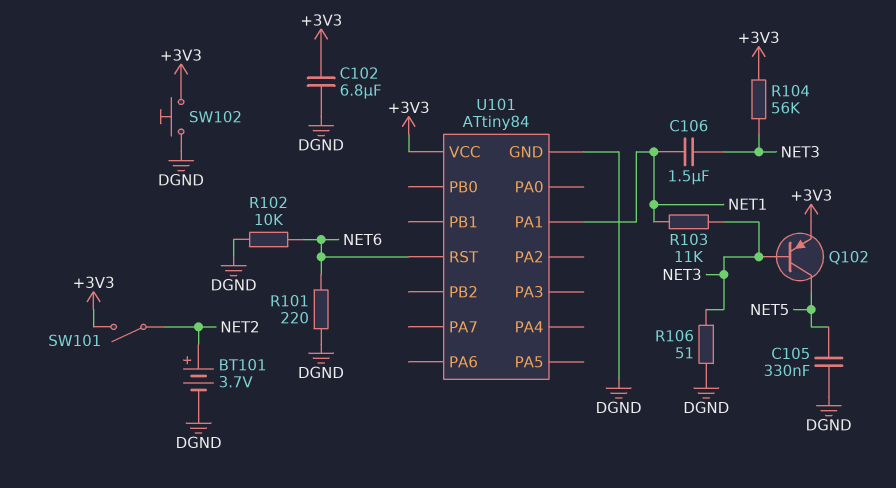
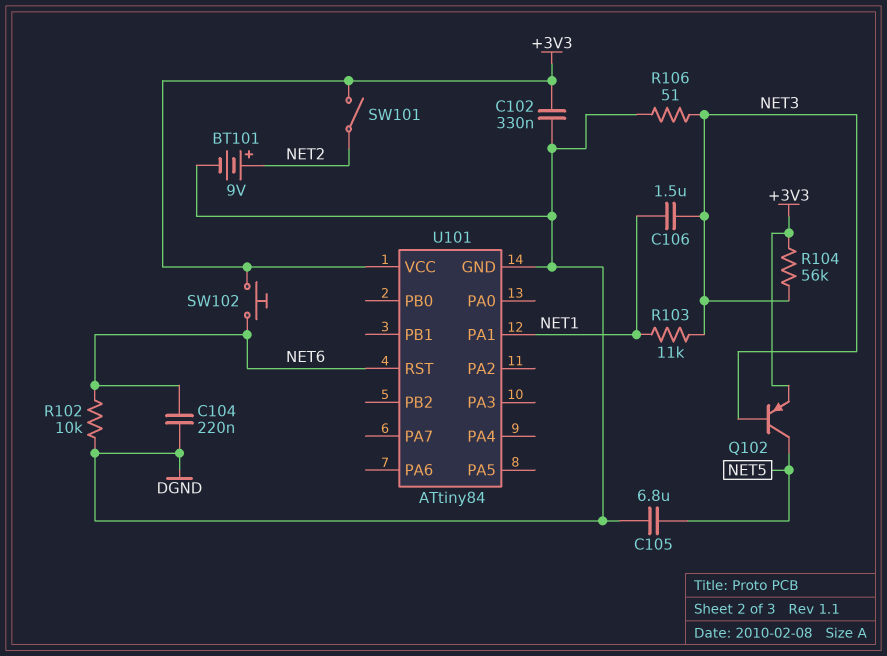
BT101: 3.7V (plus NET2, minus DGND) -> 9V (plus NET2, minus DGND)
C102: 6.8uF (+3V3, DGND) -> 330nF (+3V3, DGND)
C104: none -> 220nF (DGND, NET6)
C105: 330nF (DGND, NET5) -> 6.8uF (DGND, NET5)
R101: 220 (DGND, NET6) -> none
SW102: button (+3V3, DGND) -> button (+3V3, NET6)

